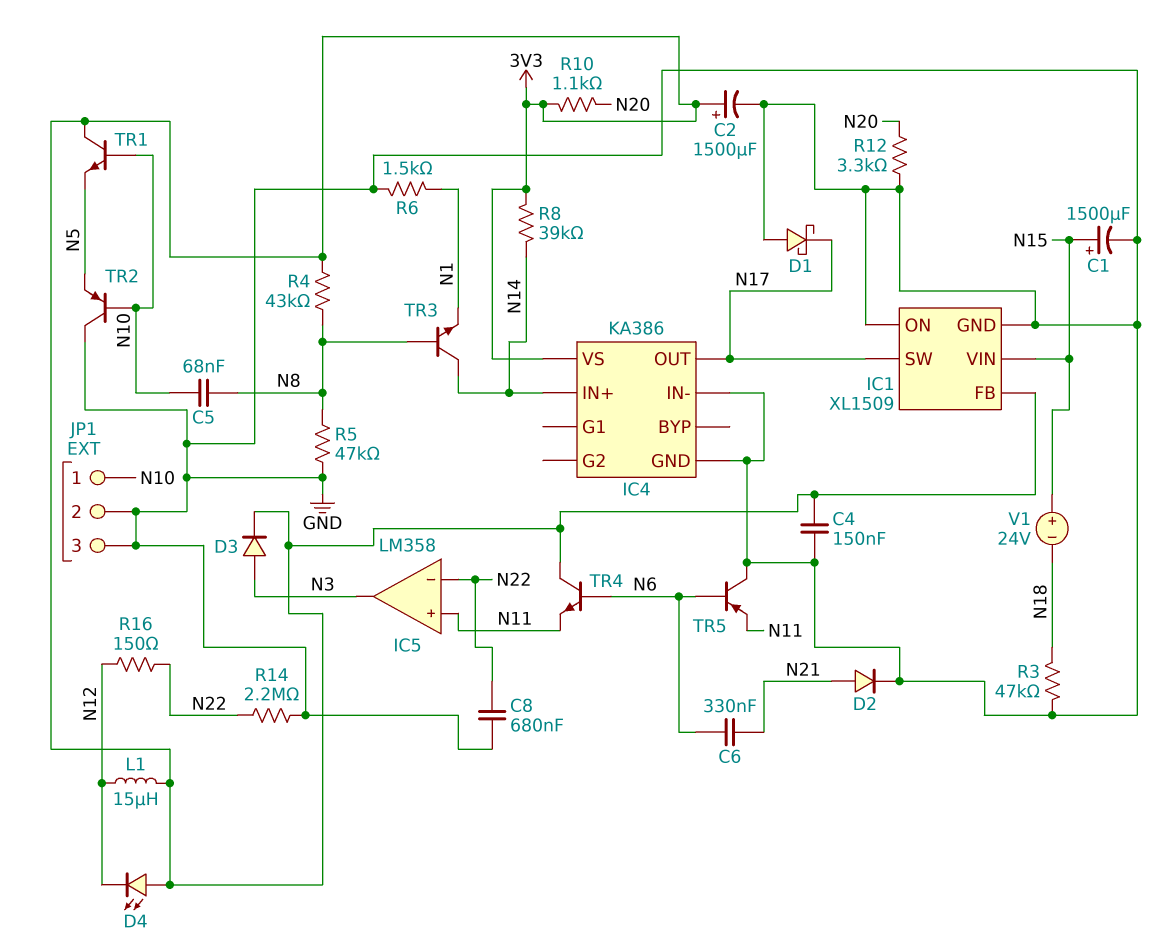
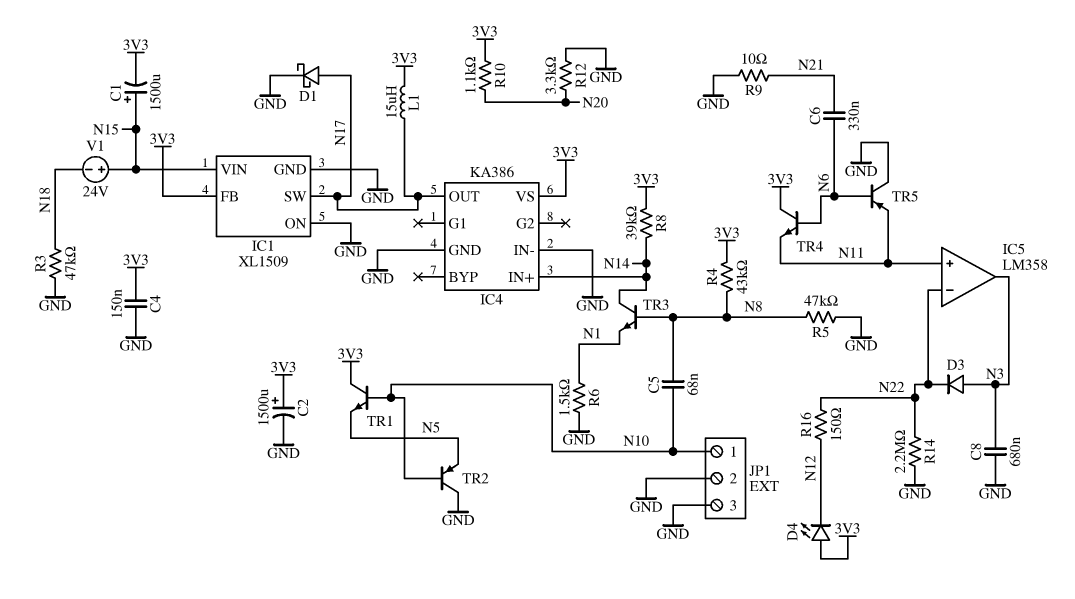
C1: 1500uF (plus N15, minus GND) -> 1500uF (plus N15, minus 3V3)
C8: 680nF (GND, N22) -> 680nF (GND, N3)
D1: schottky (A GND, K N17) -> schottky (A N17, K GND)
D2: diode (A N21, K GND) -> none
D3: diode (A N3, K 3V3) -> diode (A N3, K N22)
L1: 15uH (3V3, N12) -> 15uH (3V3, N17)
R9: none -> 10 (GND, N21)

